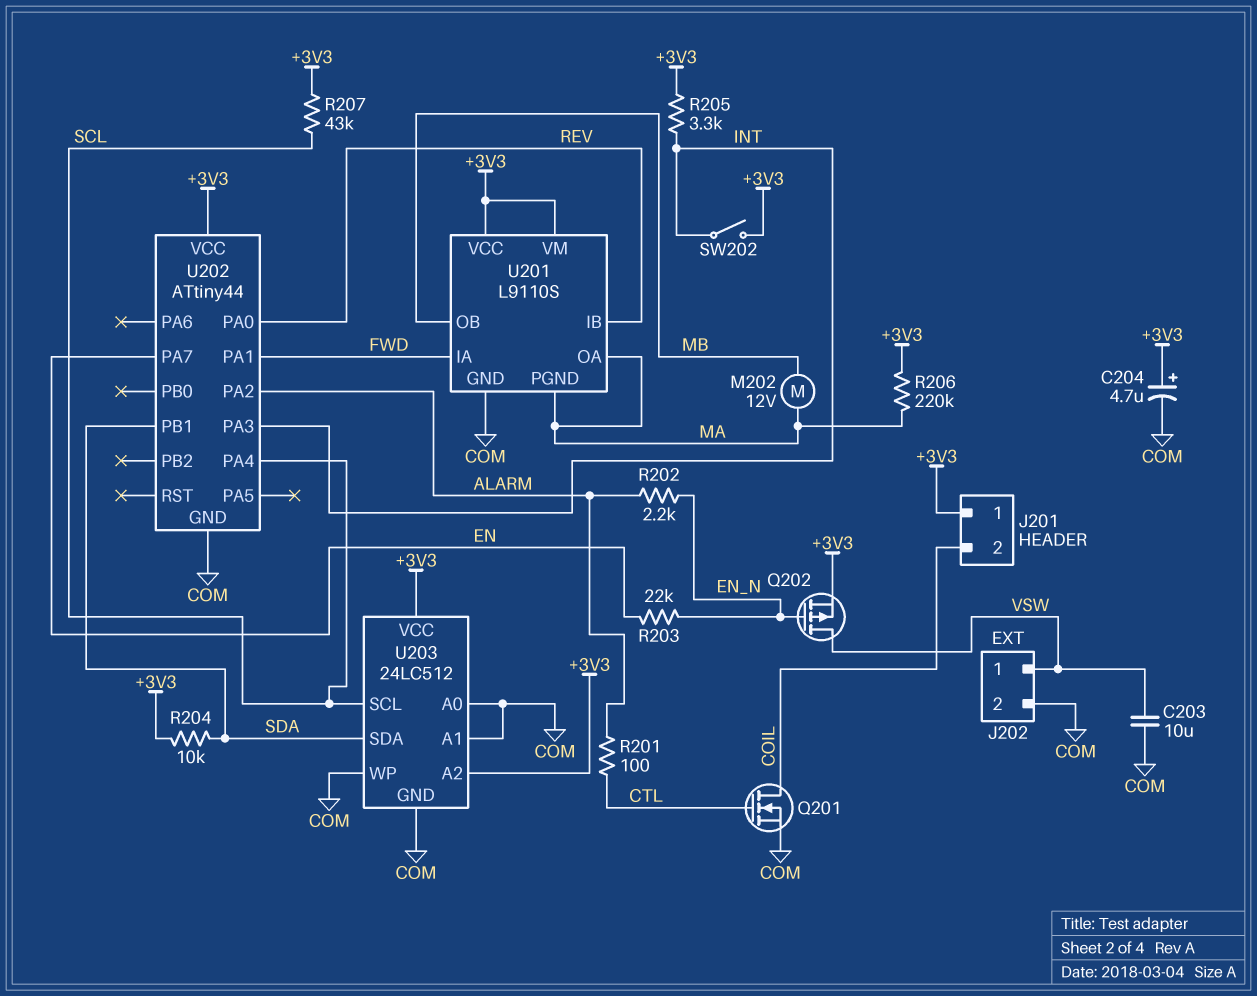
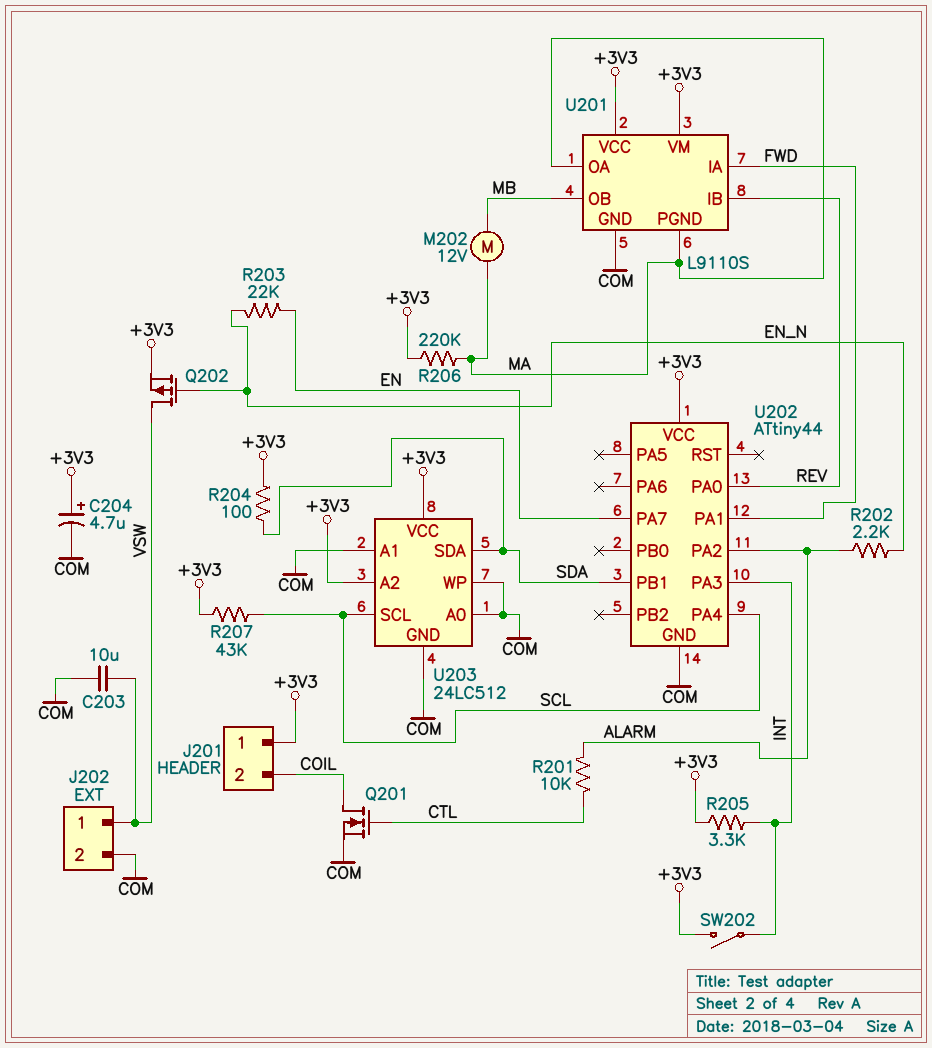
R201: 100 (ALARM, CTL) -> 10k (ALARM, CTL)
R204: 10k (+3V3, SDA) -> 100 (+3V3, SDA)

